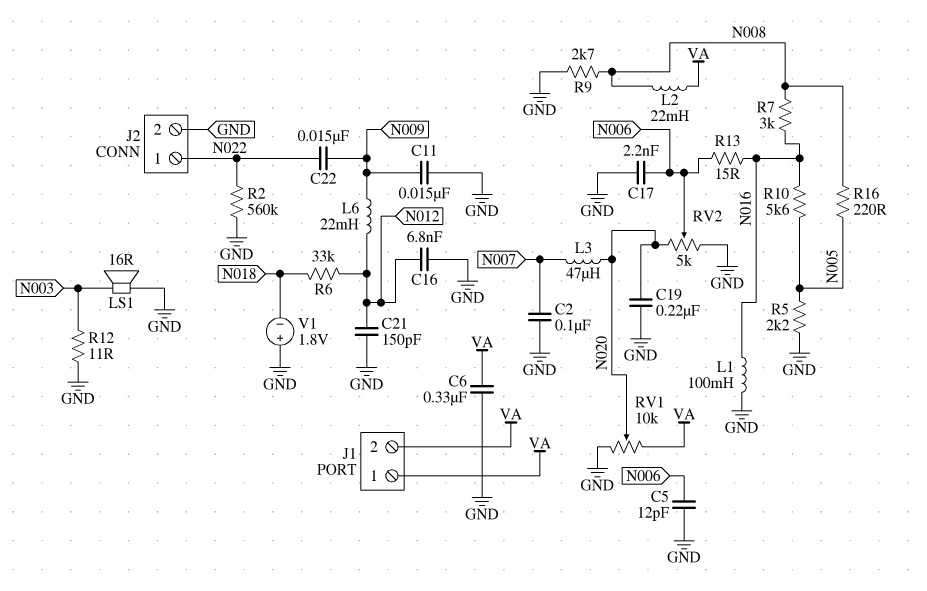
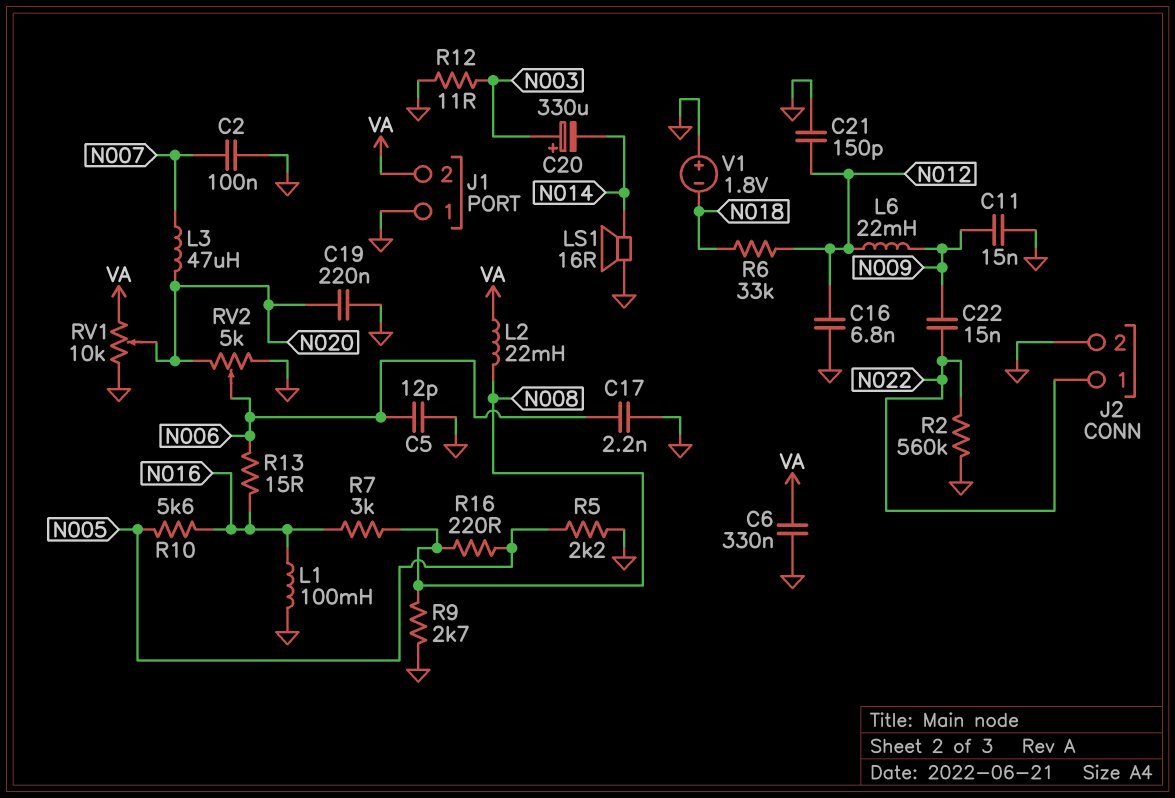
C20: none -> 330uF (plus N003, minus N014)
J1 pin 1: VA -> GND
LS1: speaker 16R (GND, N003) -> speaker 16R (GND, N014)

